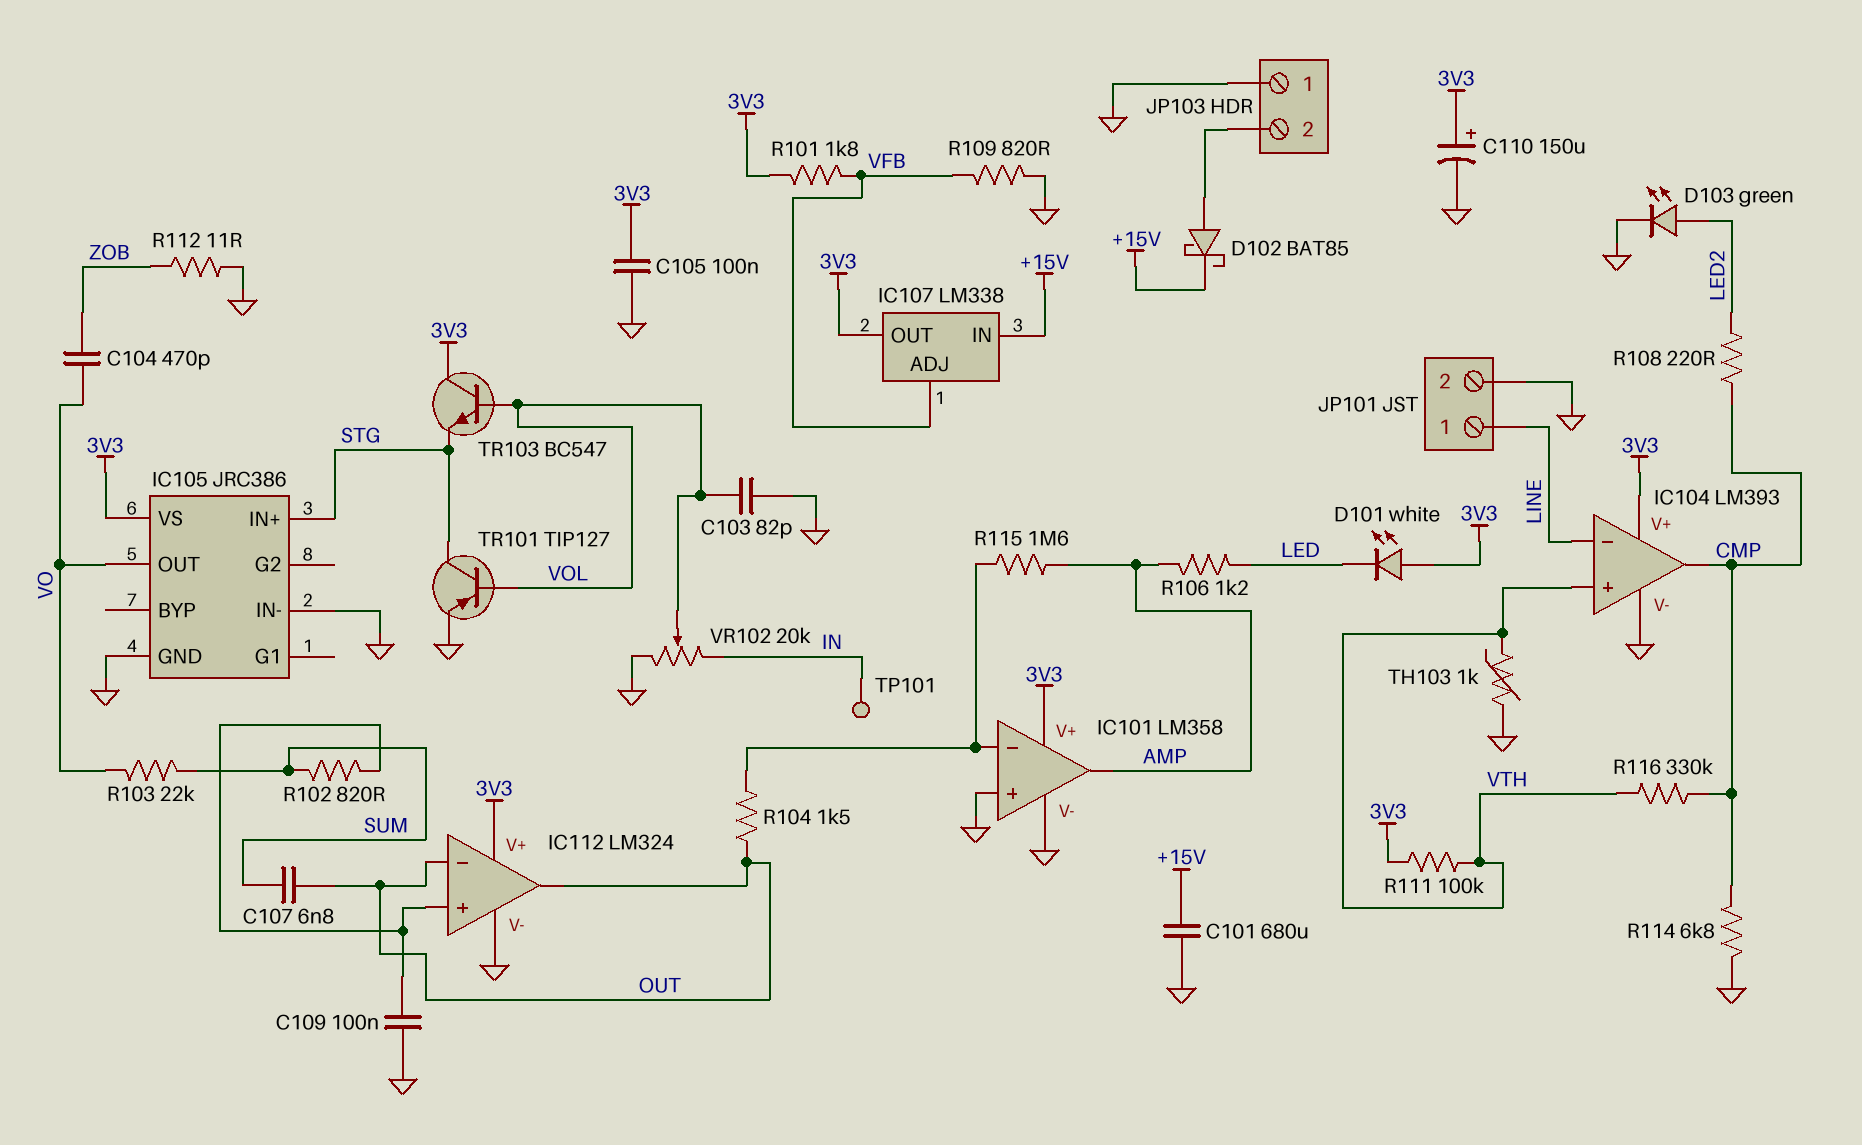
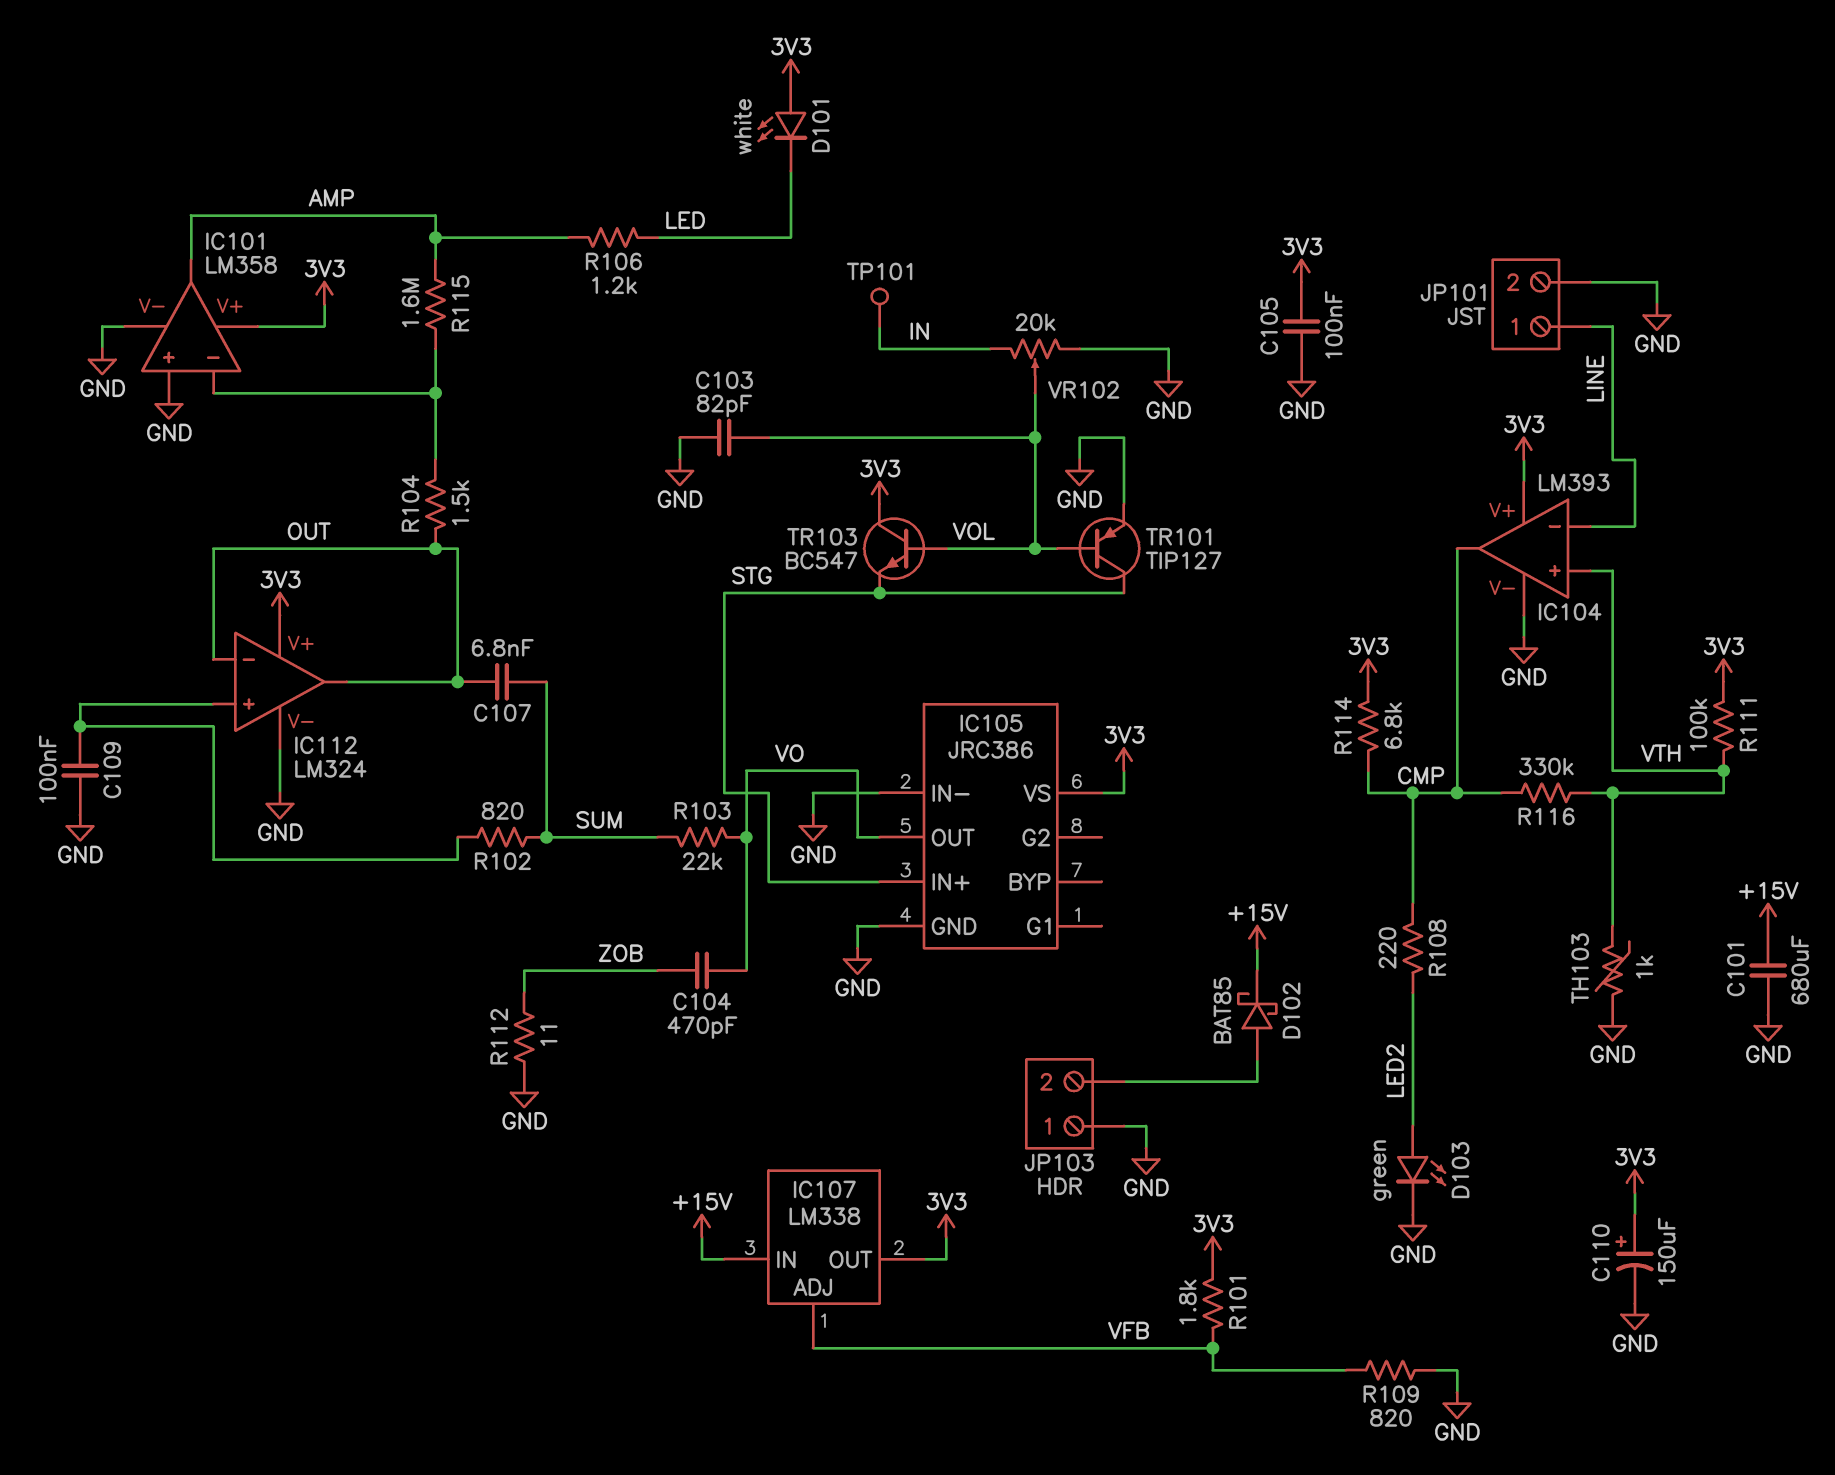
R114: 6.8k (CMP, GND) -> 6.8k (3V3, CMP)

